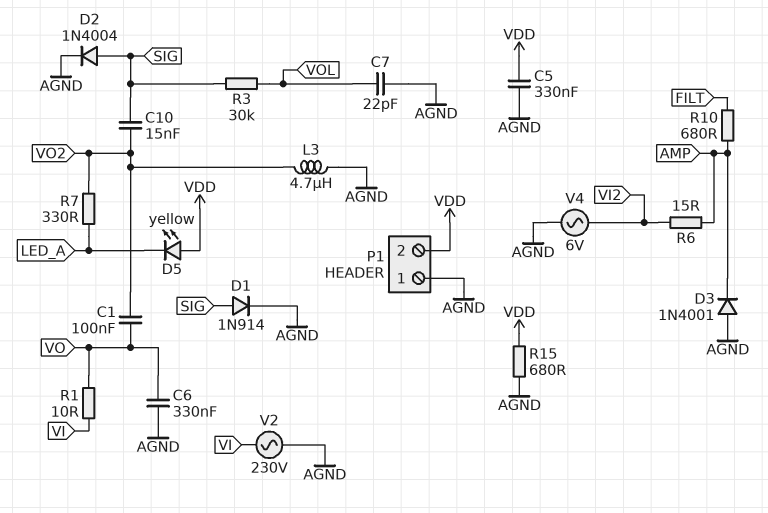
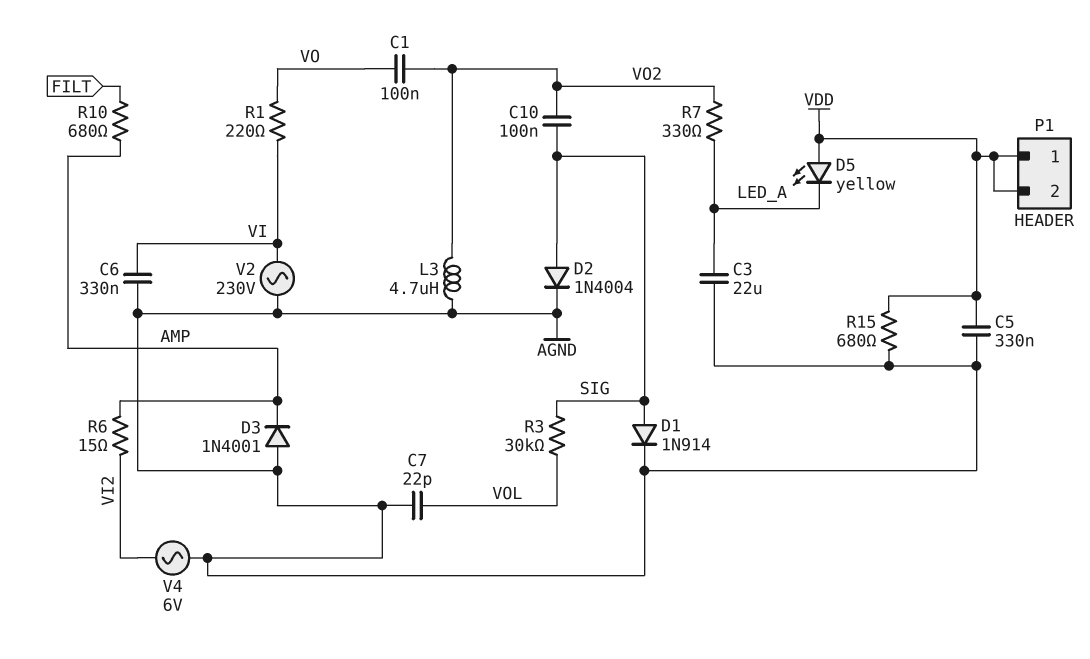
C3: none -> 22uF (AGND, LED_A)
C6: 330nF (AGND, VO) -> 330nF (AGND, VI)
C10: 15nF (SIG, VO2) -> 100nF (SIG, VO2)
P1 pin 1: AGND -> VDD
R1: 10 (VI, VO) -> 220 (VI, VO)

